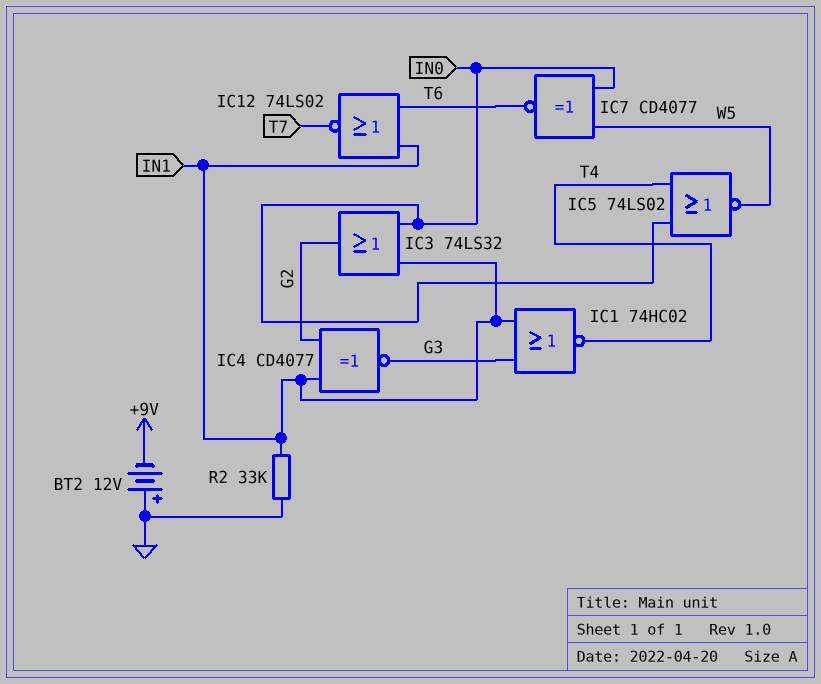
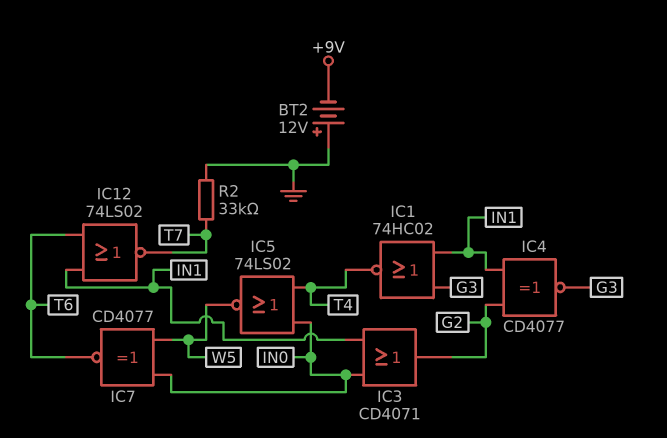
IC3: OR 74LS32 (in IN0, in IN1, out G2) -> OR CD4071 (in IN0, in IN1, out G2)
R2: 33k (GND, IN1) -> 33k (GND, T7)

